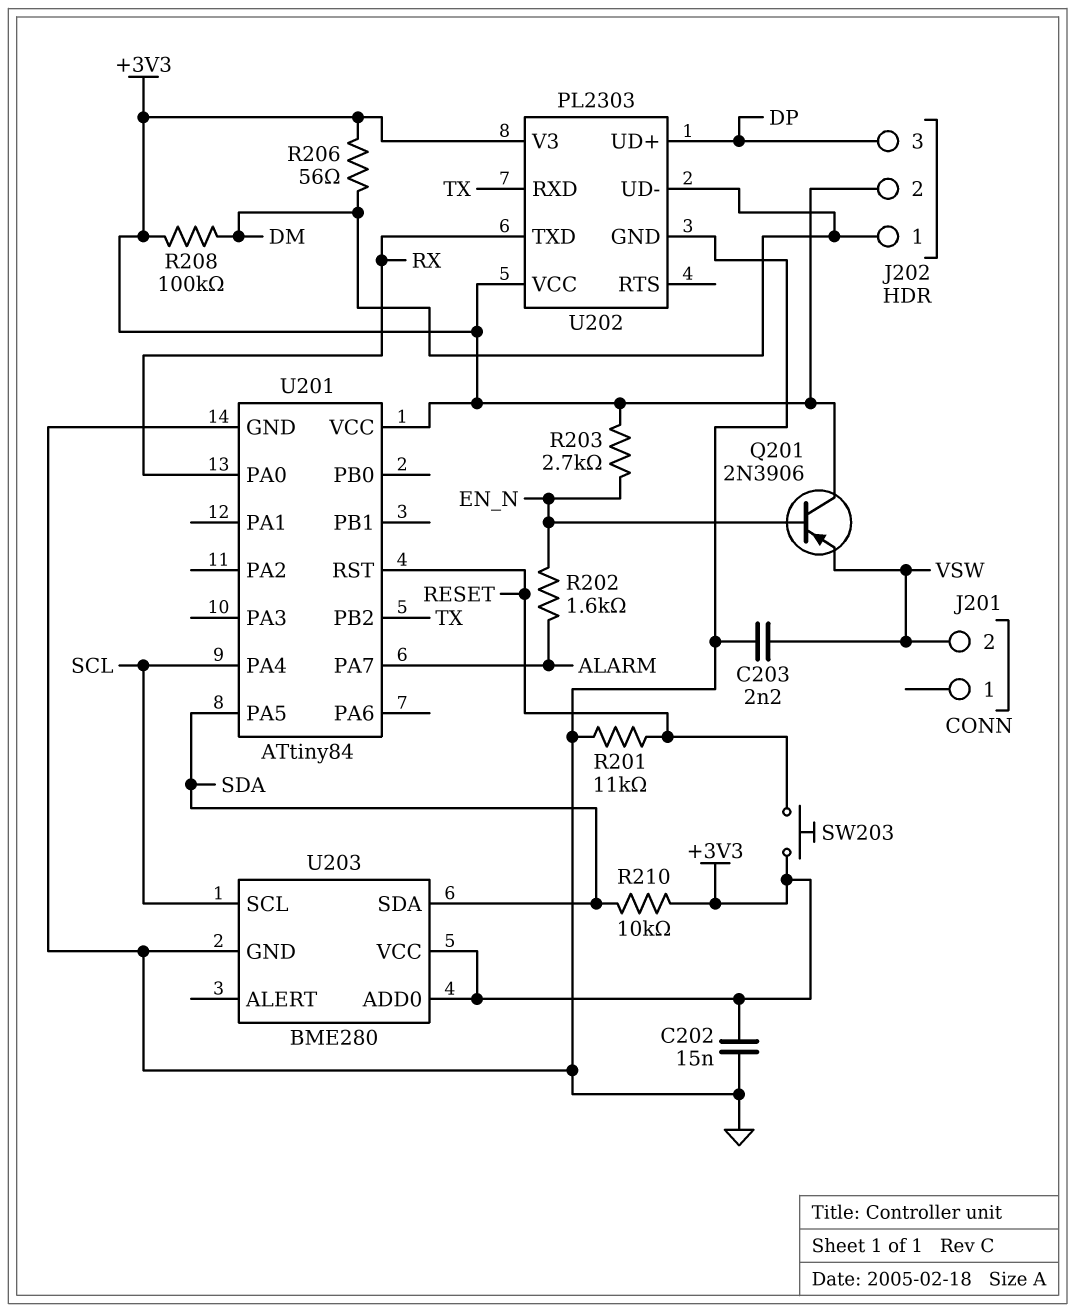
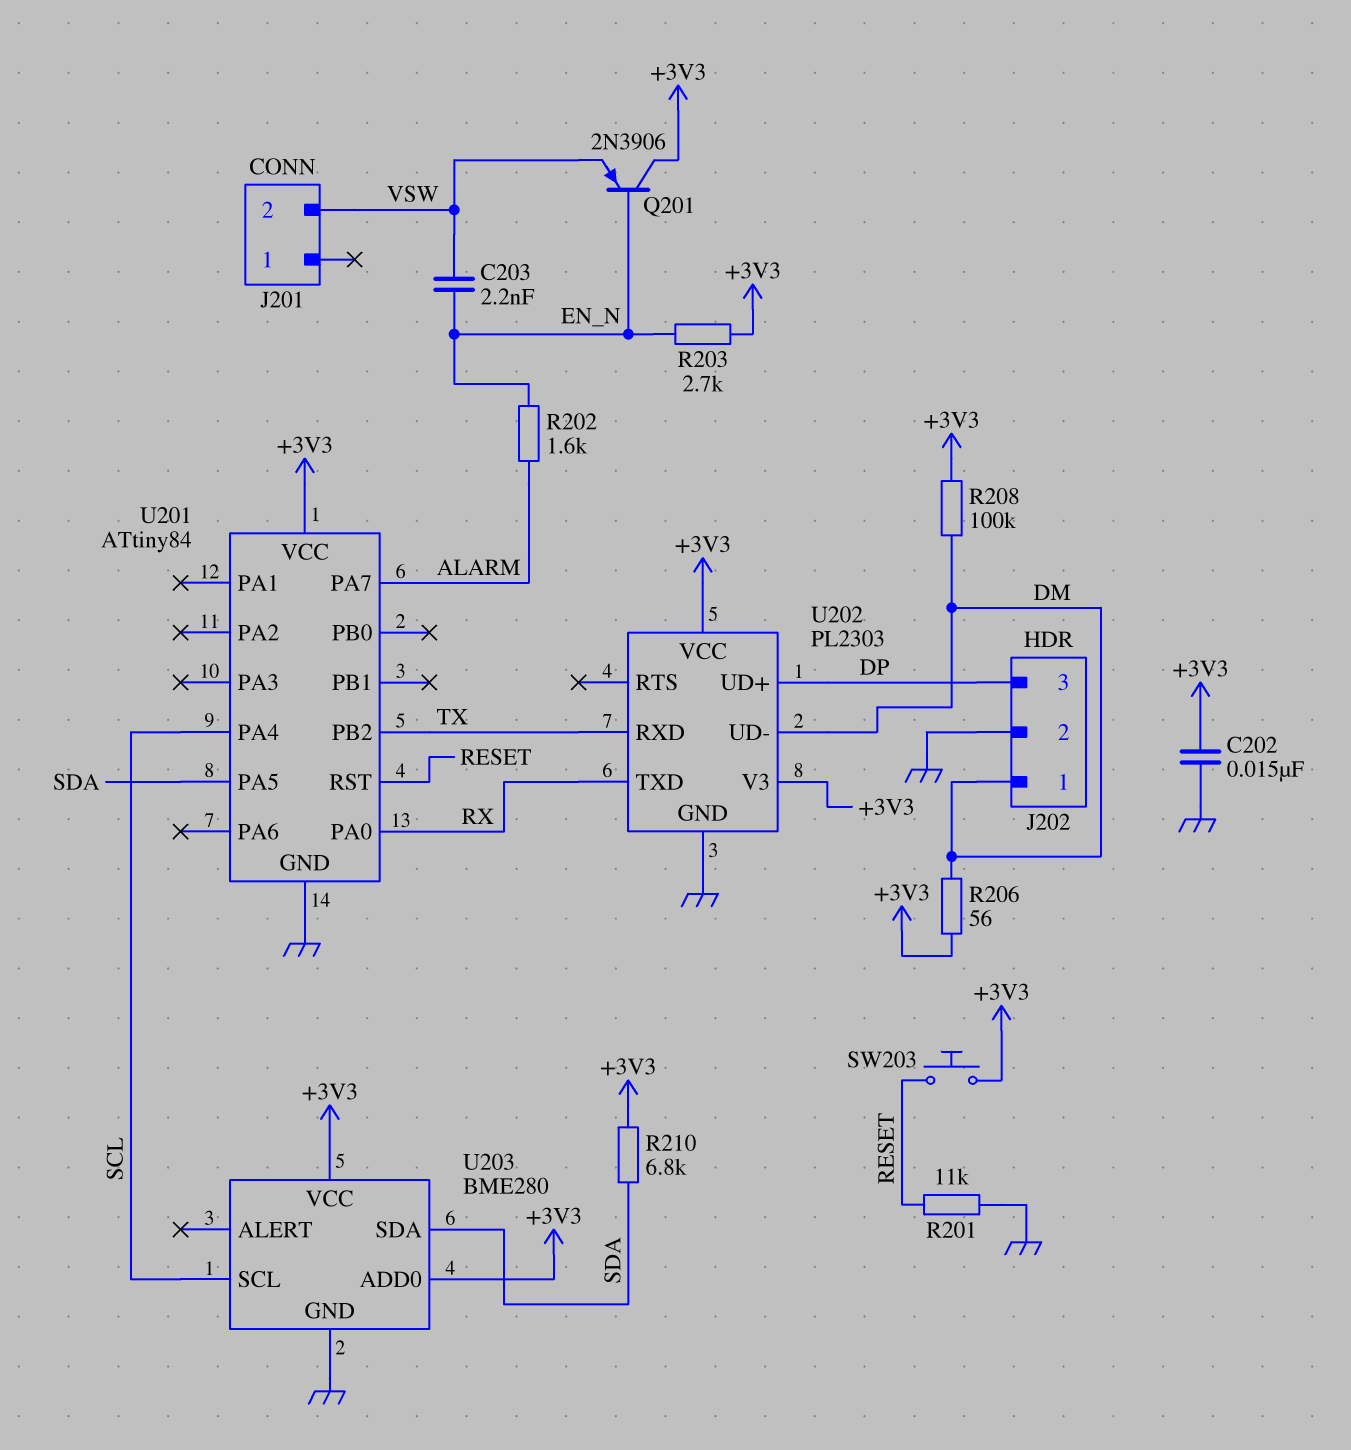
C203: 2.2nF (GND, VSW) -> 2.2nF (EN_N, VSW)
J202 pin 2: +3V3 -> GND
R210: 10k (+3V3, SDA) -> 6.8k (+3V3, SDA)

